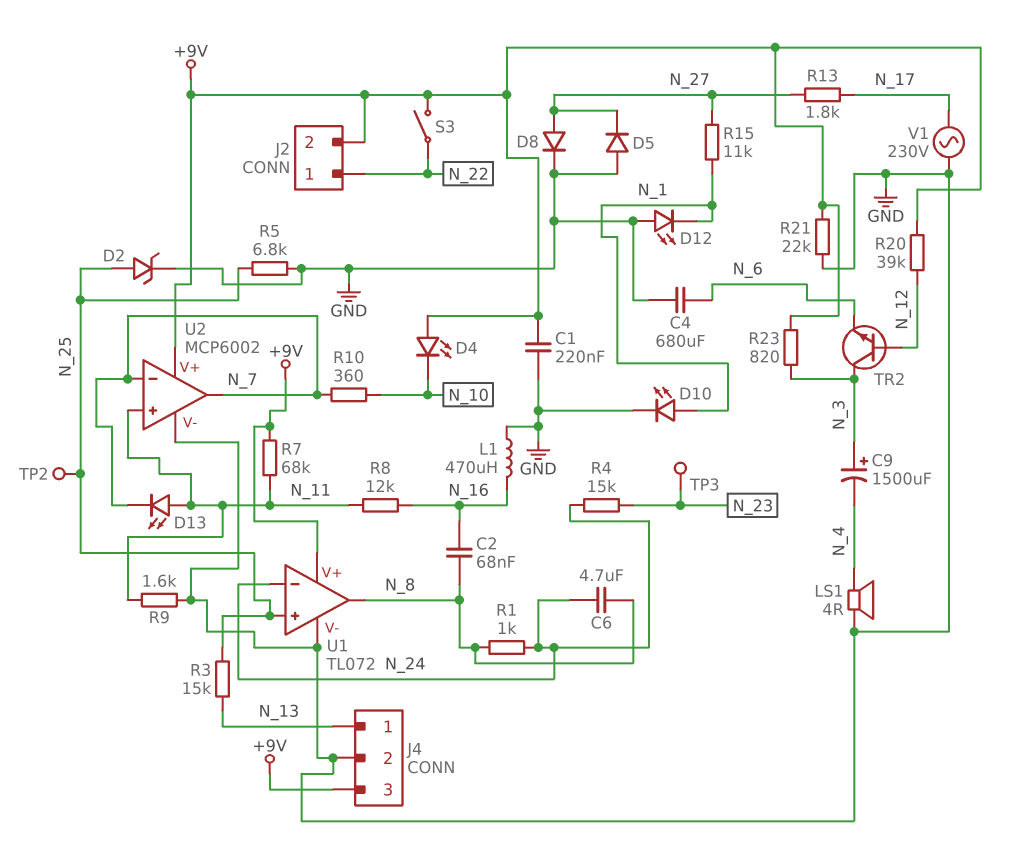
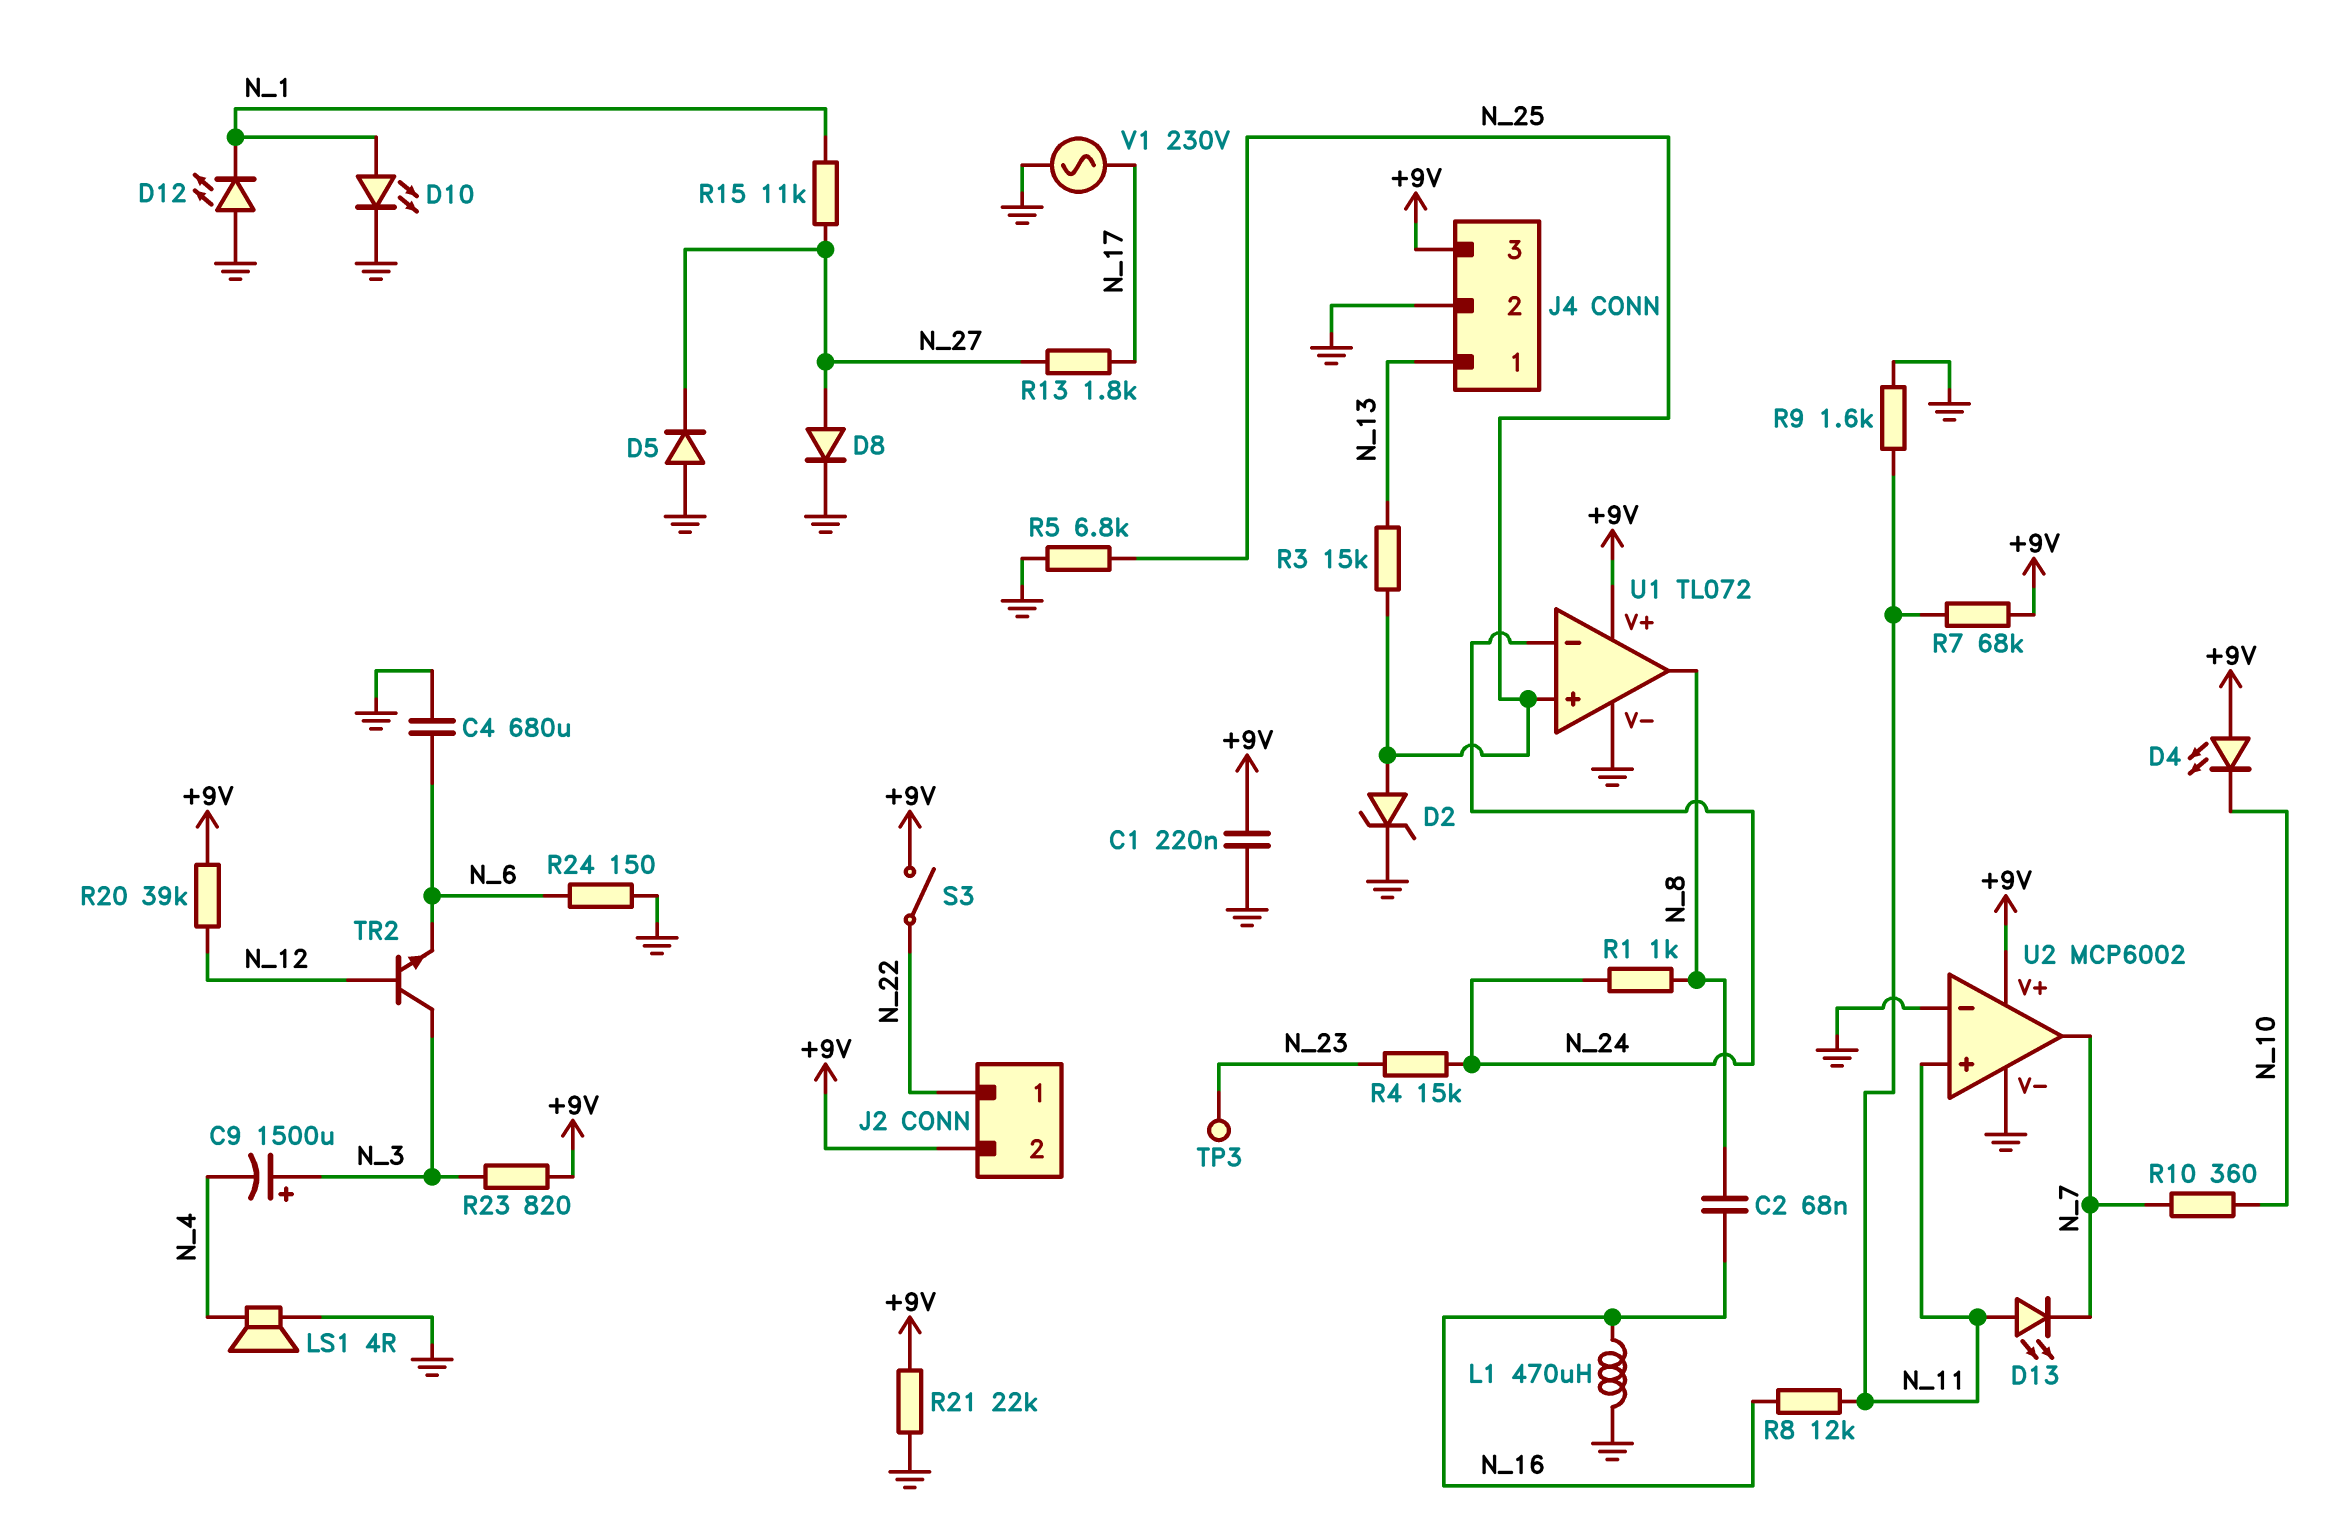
C6: 4.7uF (N_8, N_24) -> none
R24: none -> 150 (GND, N_6)
TP2: test point (N_25) -> none
U2 pin in-: N_7 -> GND

